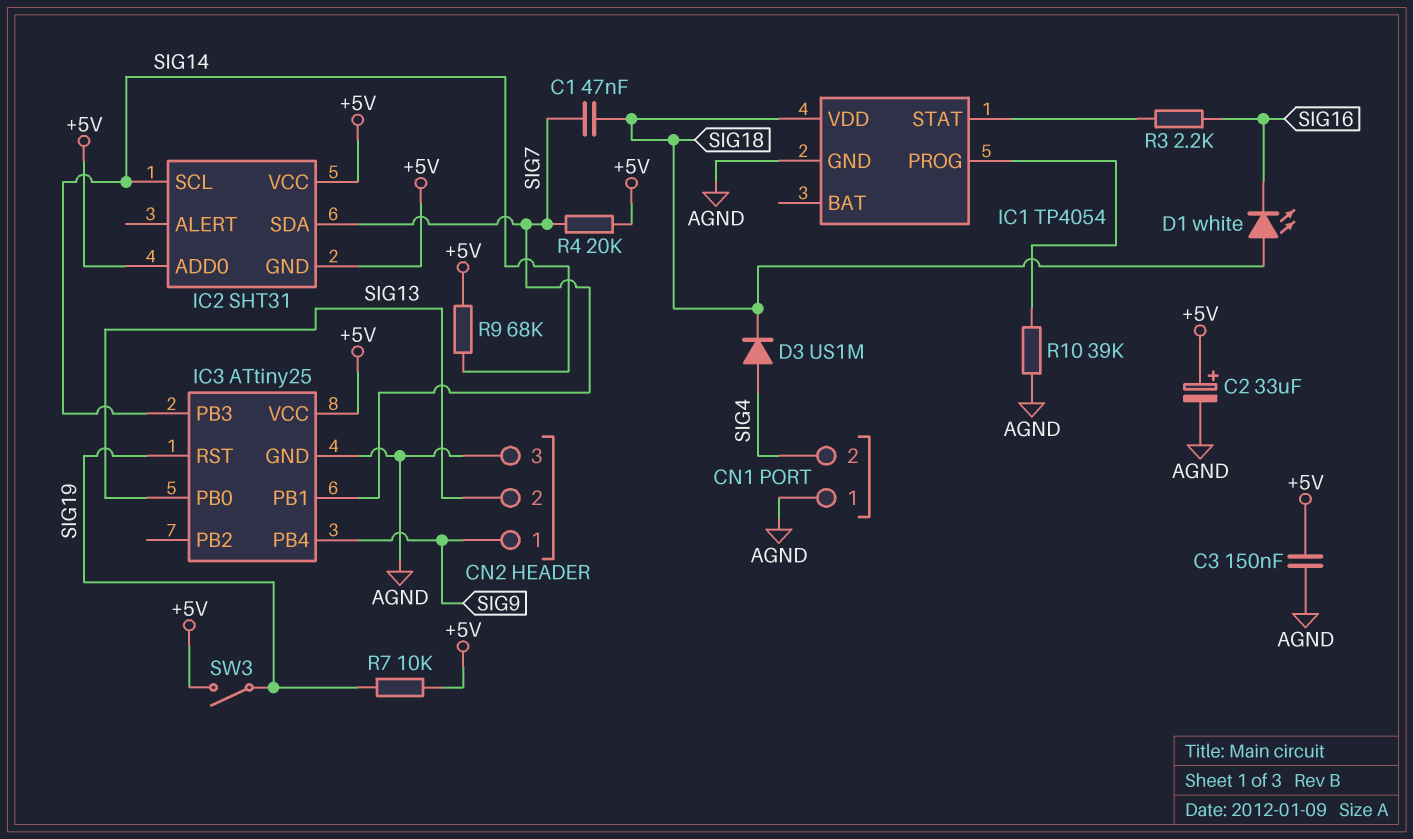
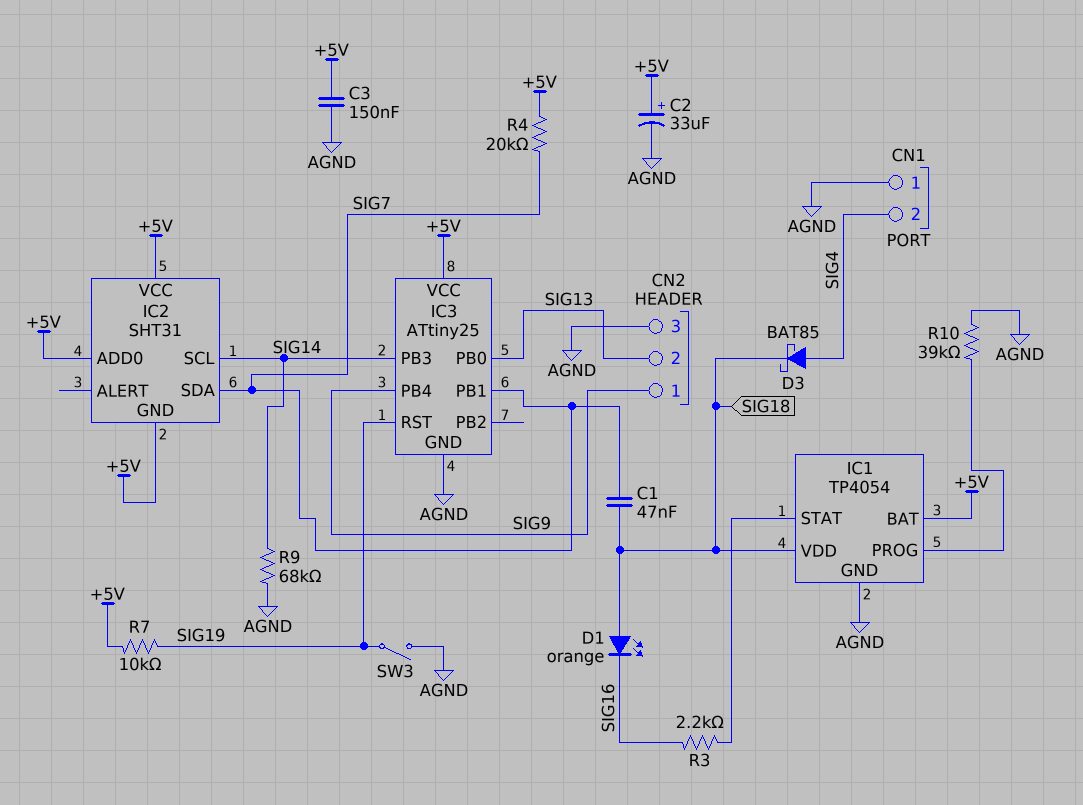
D1: LED white (A SIG18, K SIG16) -> LED orange (A SIG18, K SIG16)
D3: diode US1M (A SIG4, K SIG18) -> schottky BAT85 (A SIG4, K SIG18)
IC1 pin BAT: none -> +5V
R9: 68k (+5V, SIG14) -> 68k (AGND, SIG14)
SW3: switch (+5V, SIG19) -> switch (AGND, SIG19)

